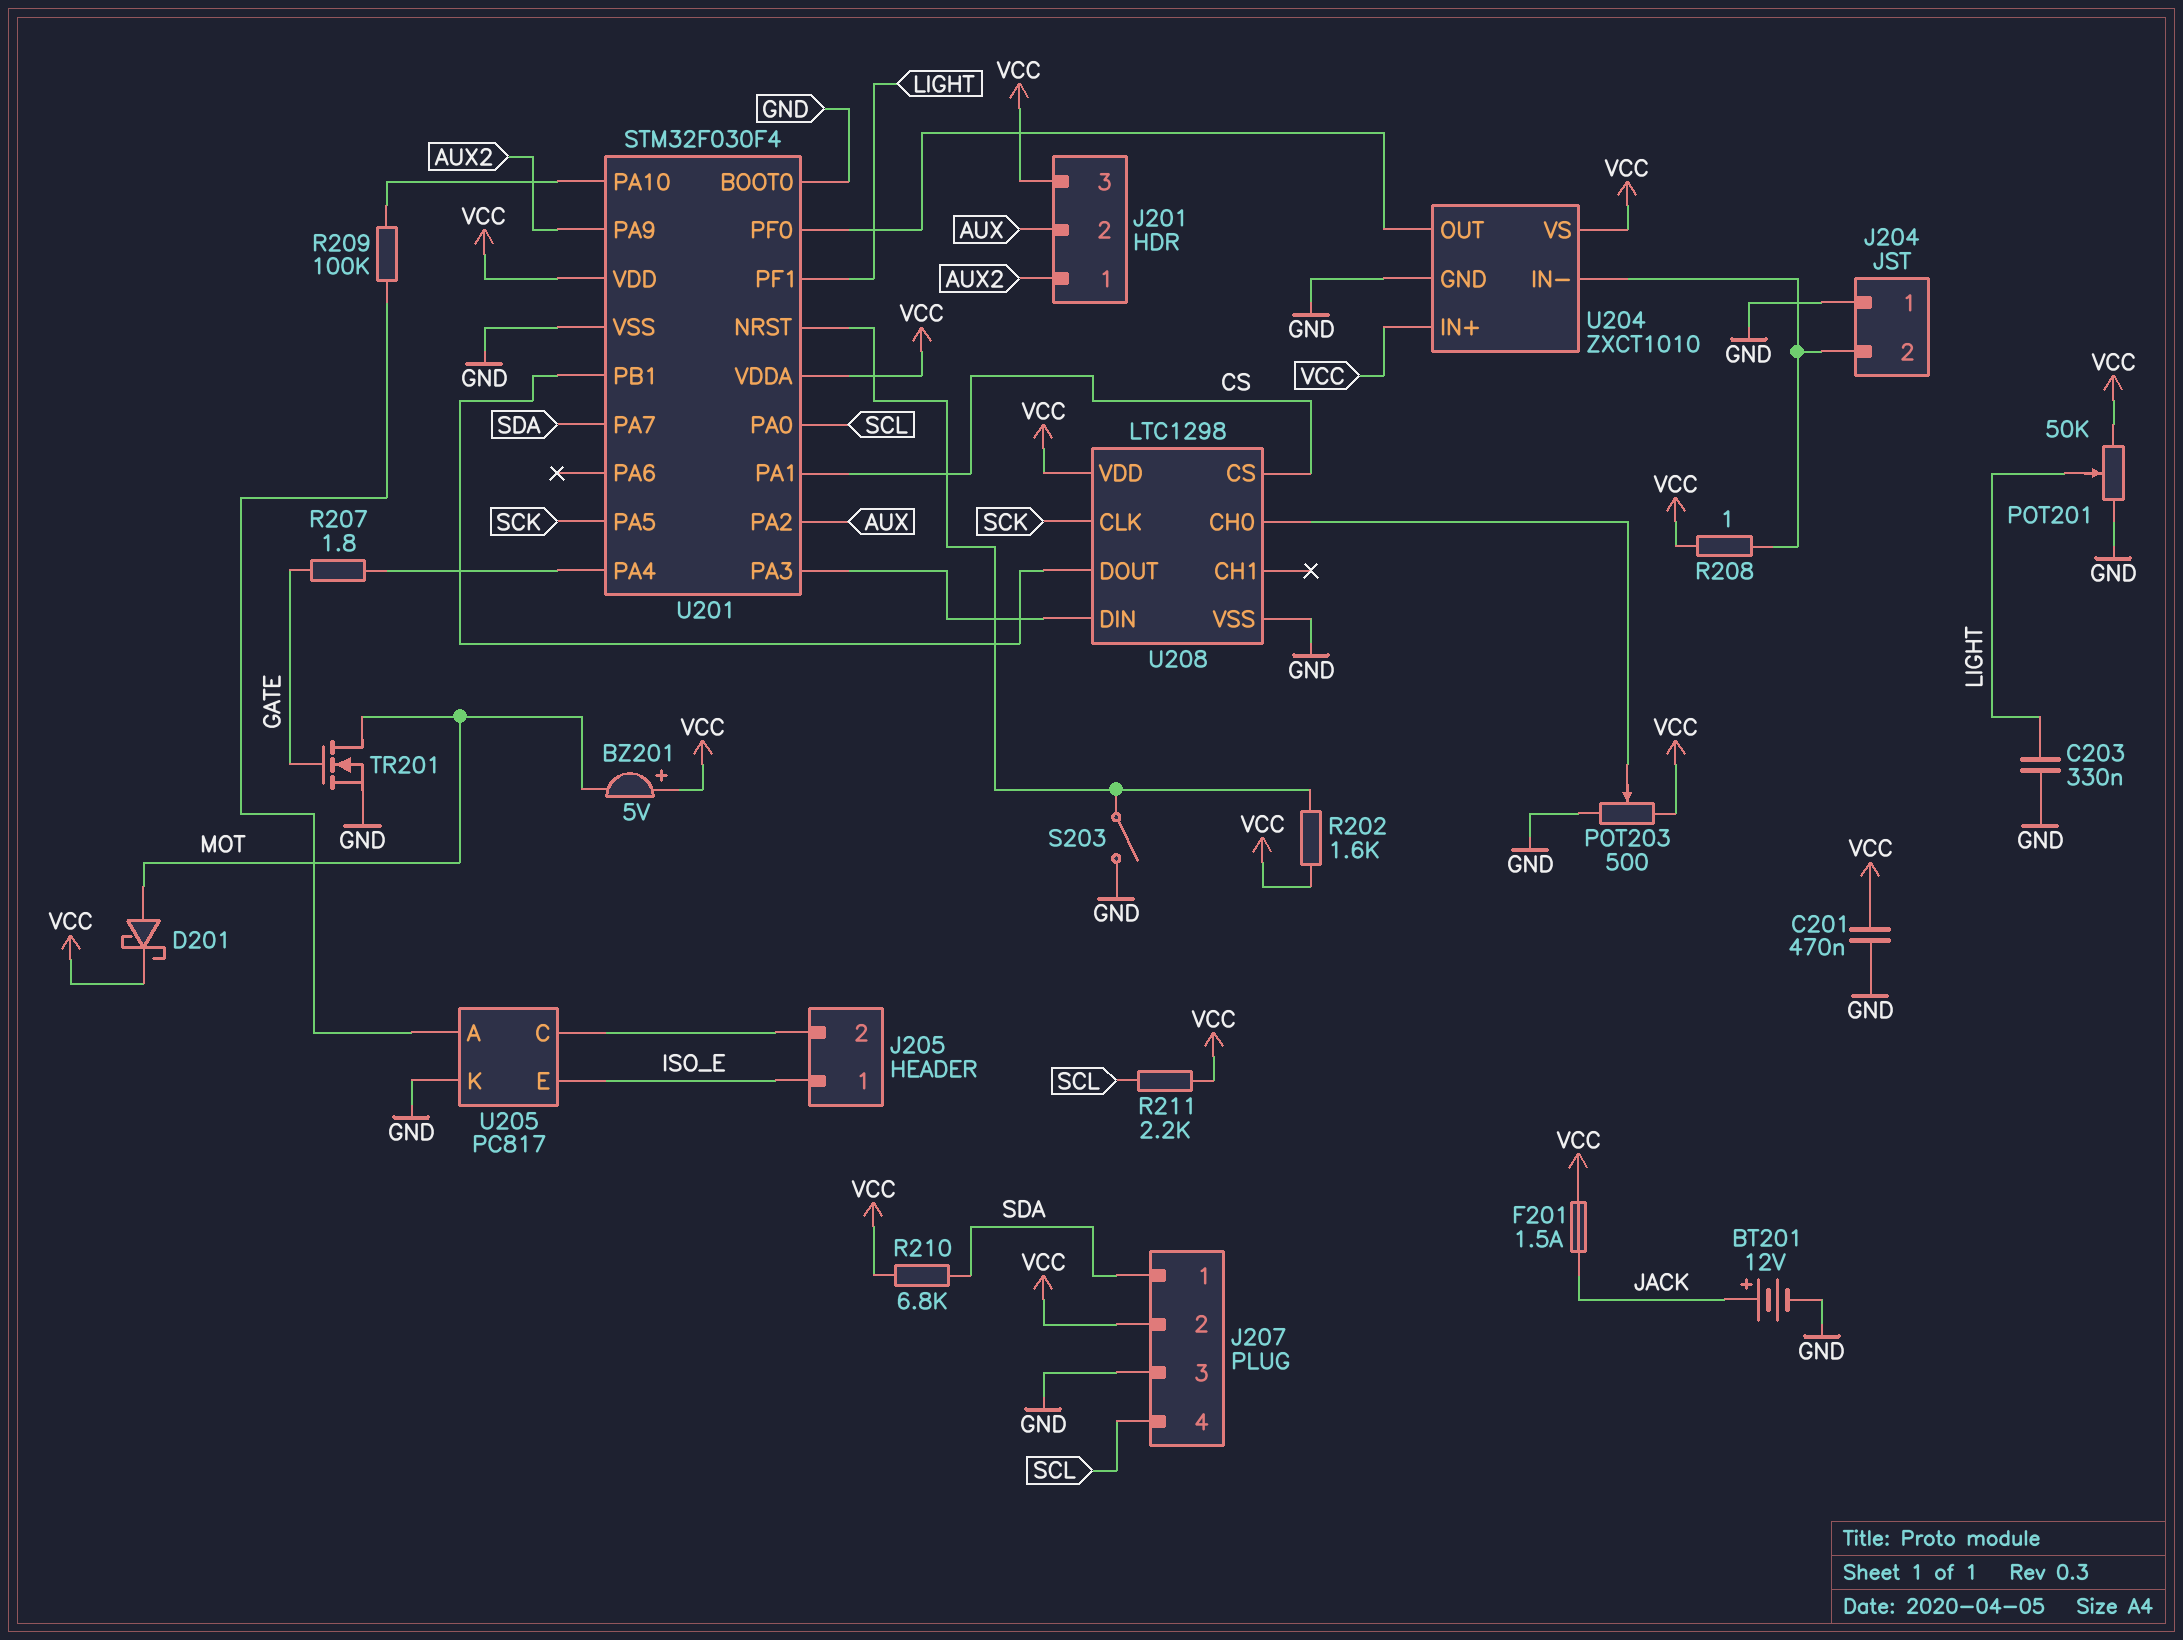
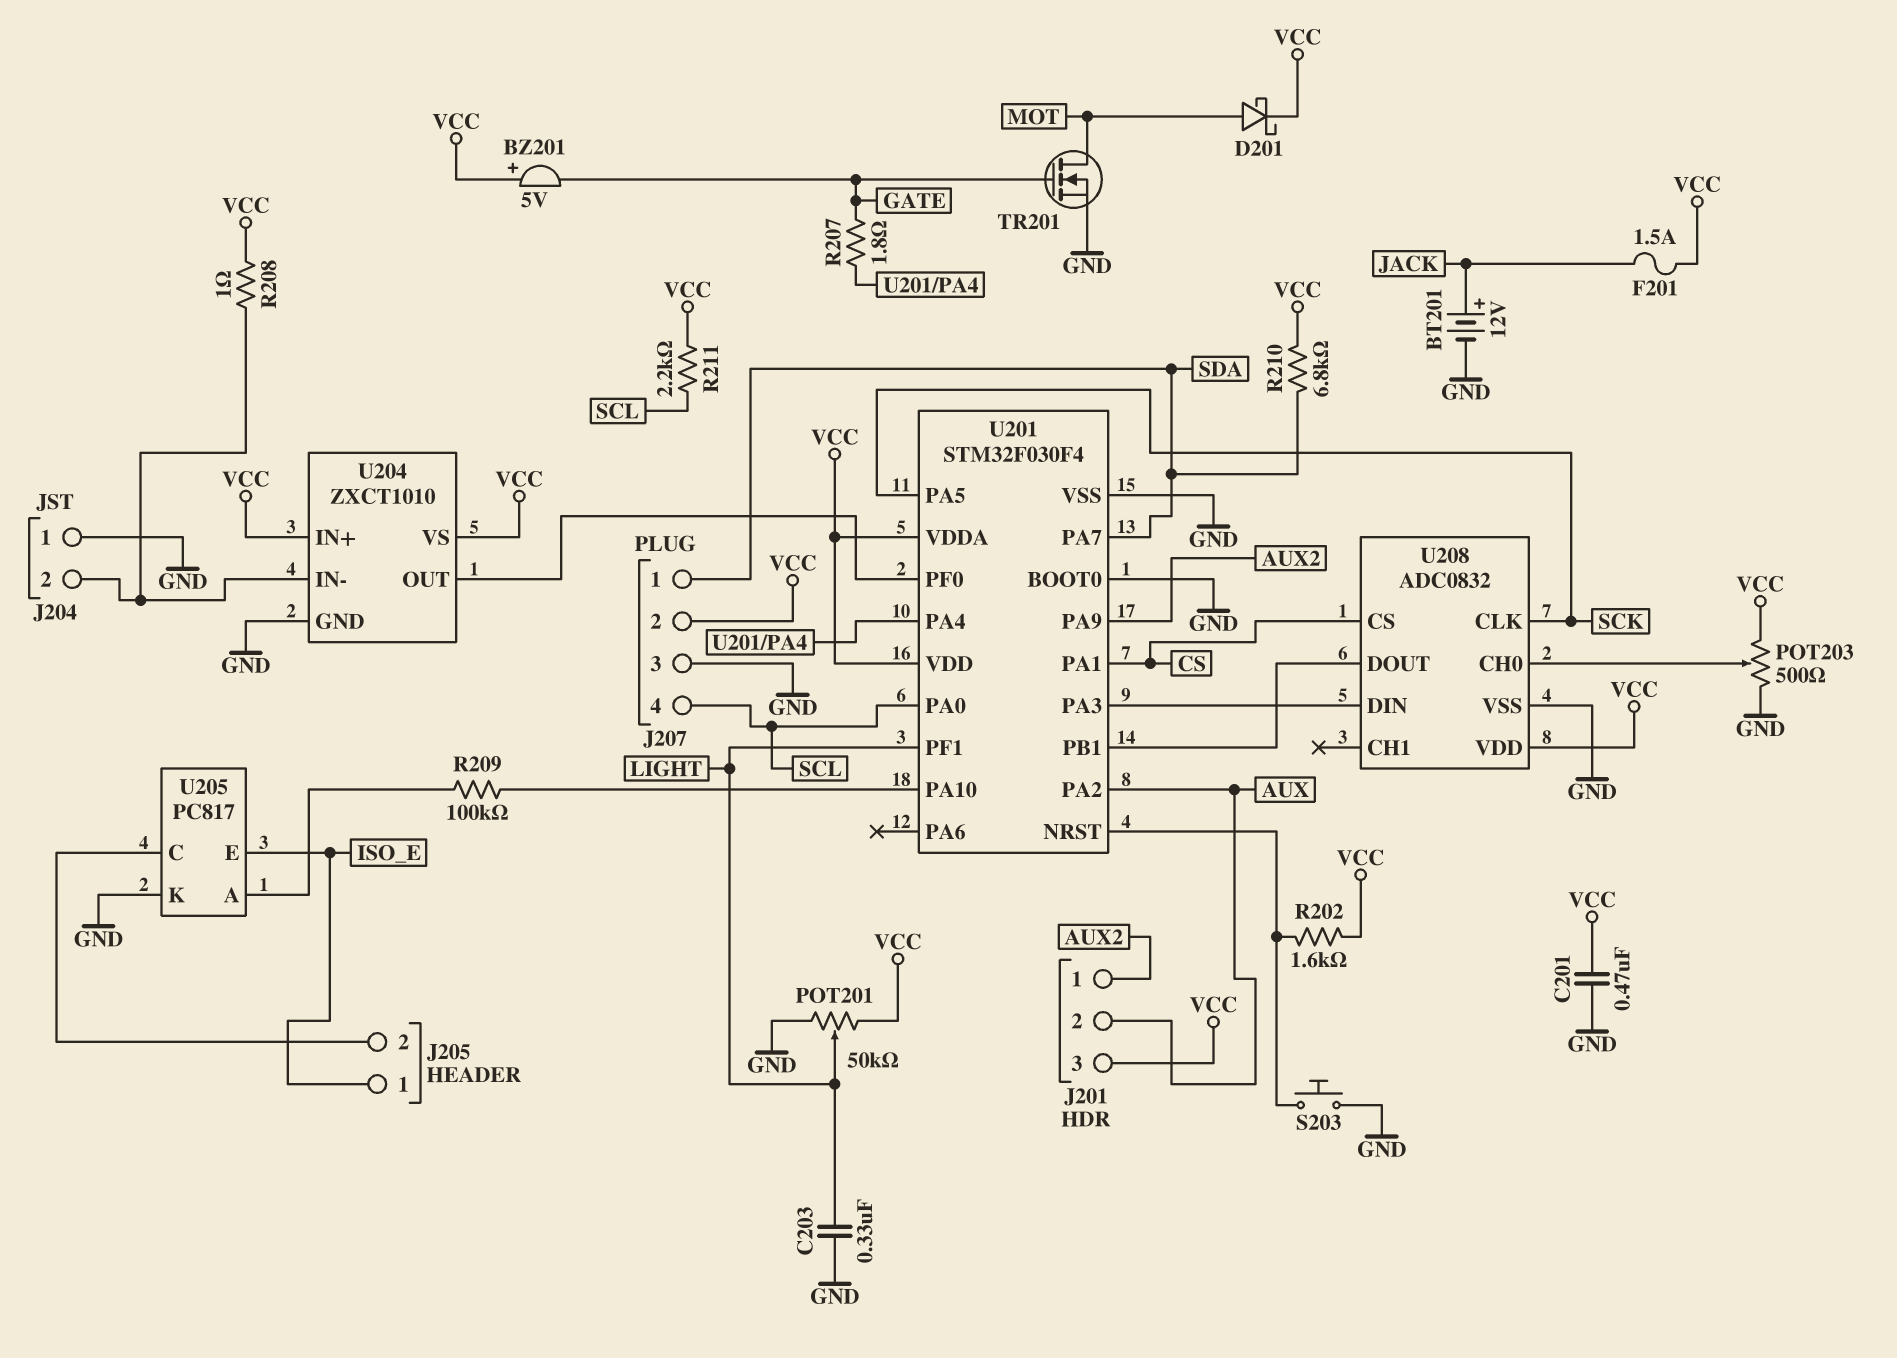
BZ201: buzzer 5V (plus VCC, minus MOT) -> buzzer 5V (plus VCC, minus GATE)
S203: switch (GND, U201/NRST) -> button (GND, U201/NRST)
U208: LTC1298 -> ADC0832

